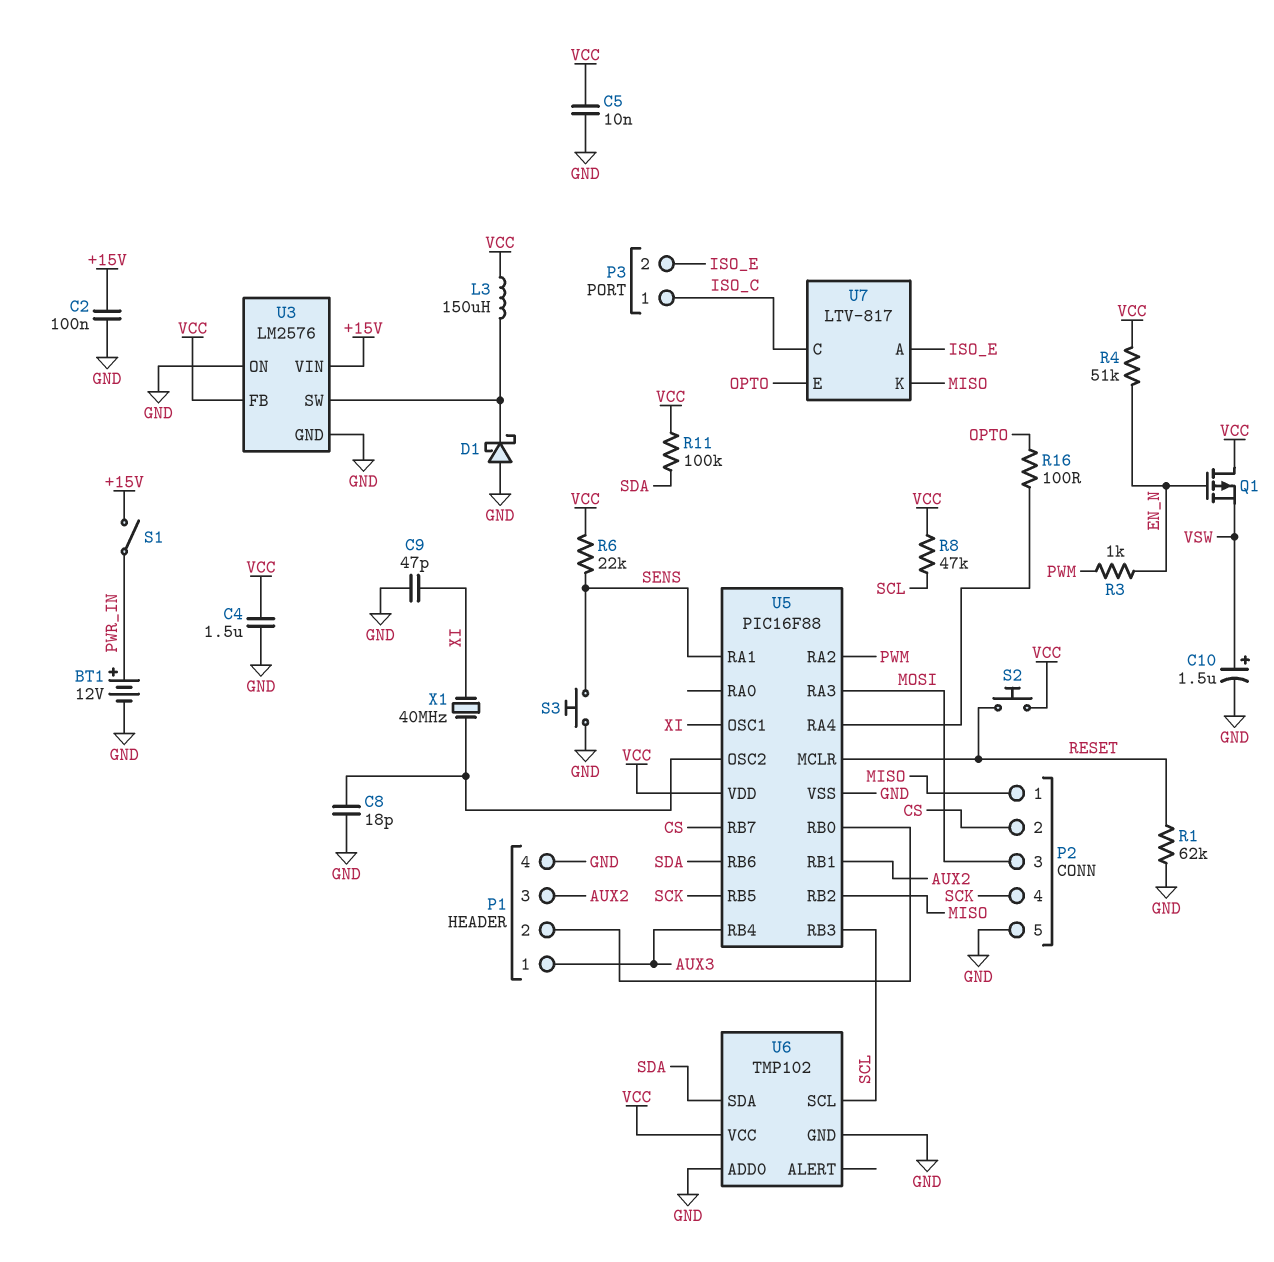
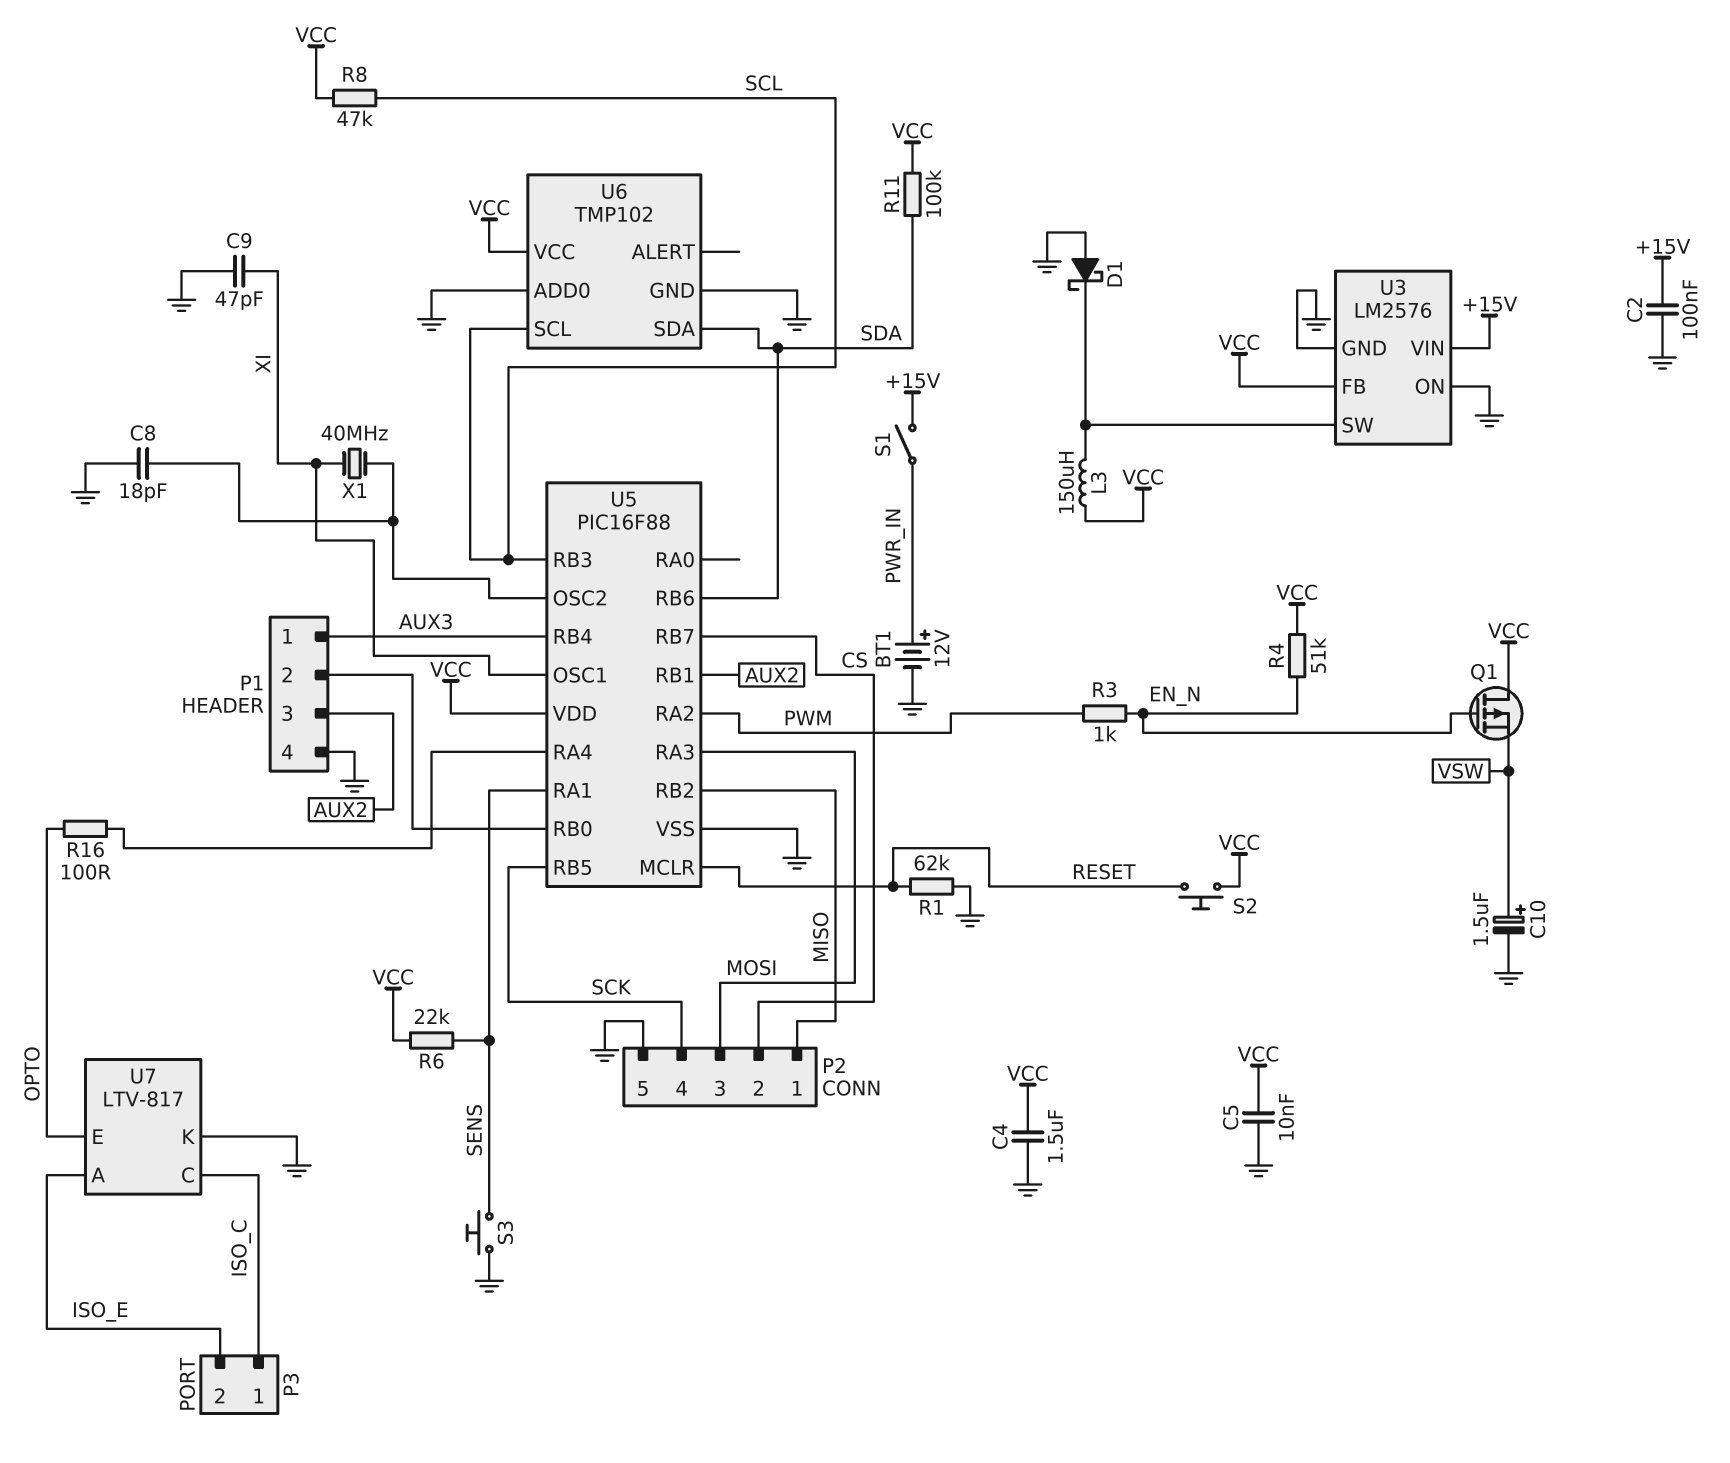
U7 pin K: MISO -> GND

